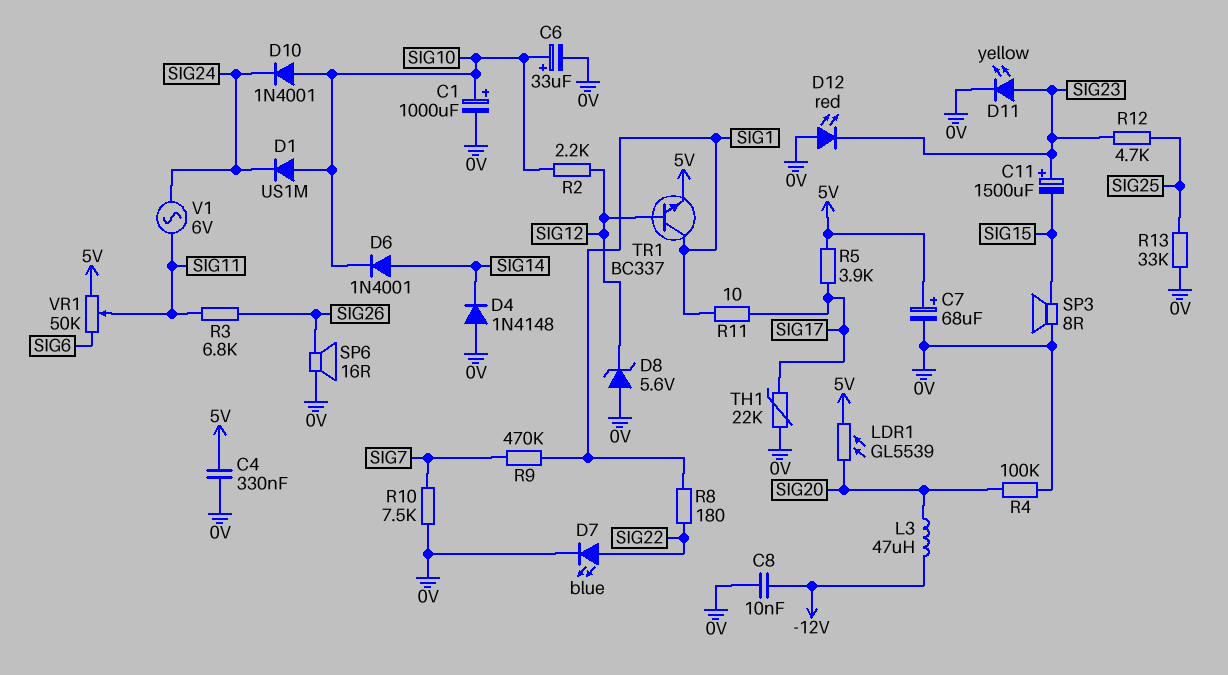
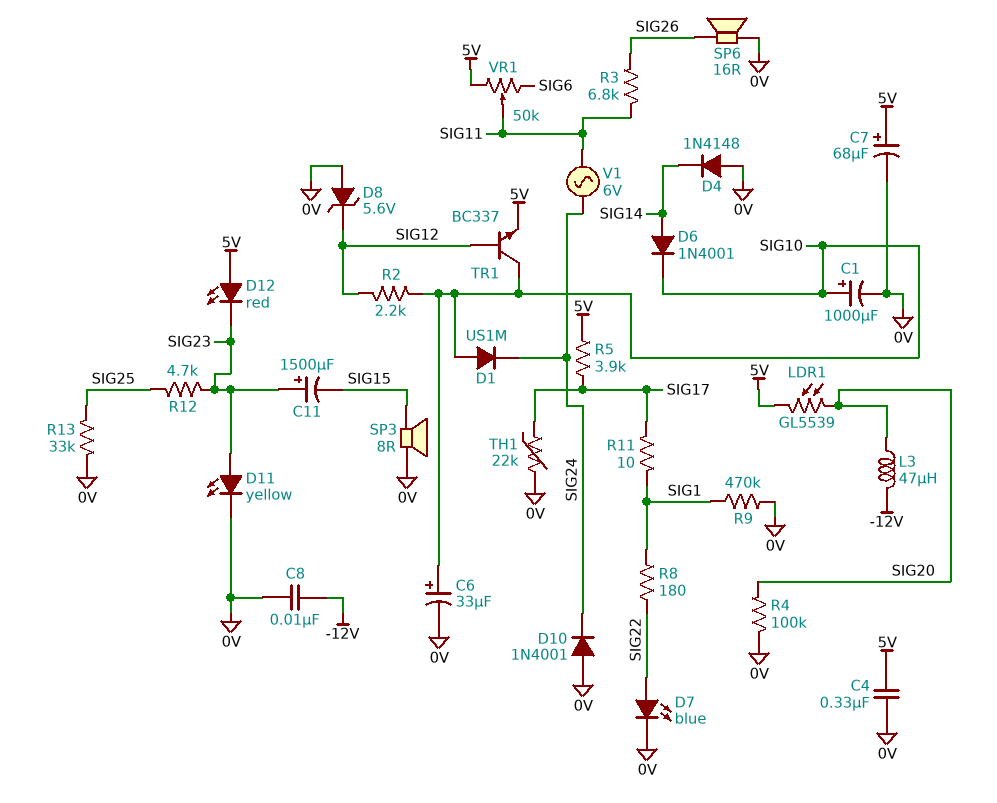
D10: diode 1N4001 (A SIG10, K SIG24) -> diode 1N4001 (A 0V, K SIG24)
D12: LED red (A 0V, K SIG23) -> LED red (A 5V, K SIG23)
R9: 470k (SIG1, SIG7) -> 470k (0V, SIG1)
R10: 7.5k (0V, SIG7) -> none
TR1: NPN BC337 (B SIG12, C SIG1, E 5V) -> NPN BC337 (B SIG12, C SIG10, E 5V)

